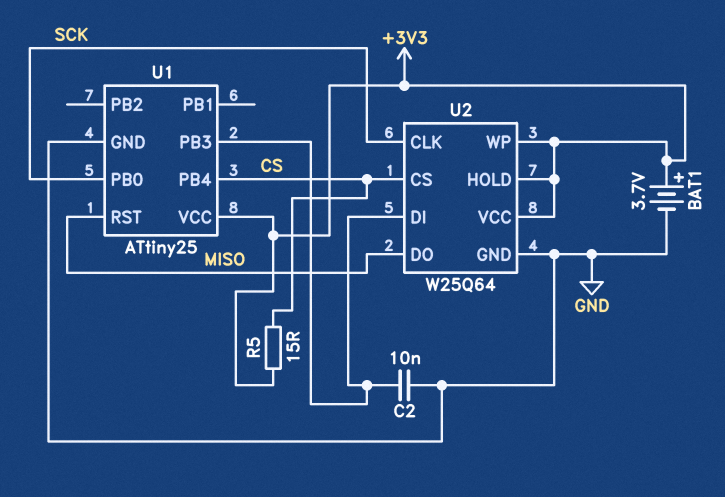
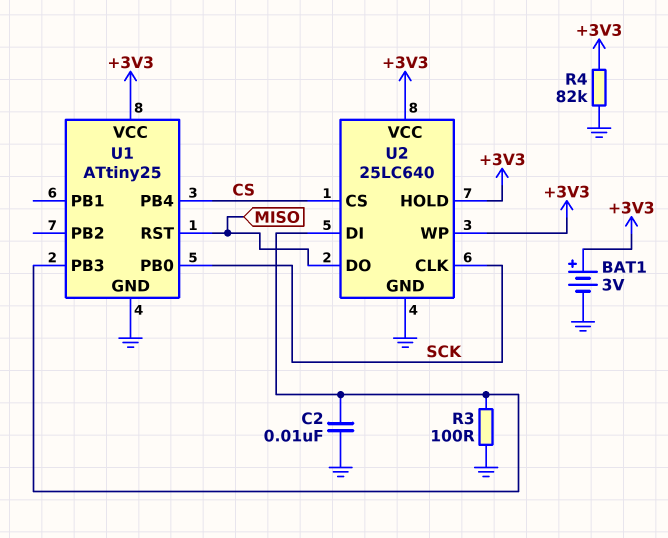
BAT1: 3.7V (plus +3V3, minus GND) -> 3V (plus +3V3, minus GND)
R3: none -> 100 (GND, U1/PB3)
R4: none -> 82k (+3V3, GND)
R5: 15 (+3V3, CS) -> none
U2: W25Q64 -> 25LC640

